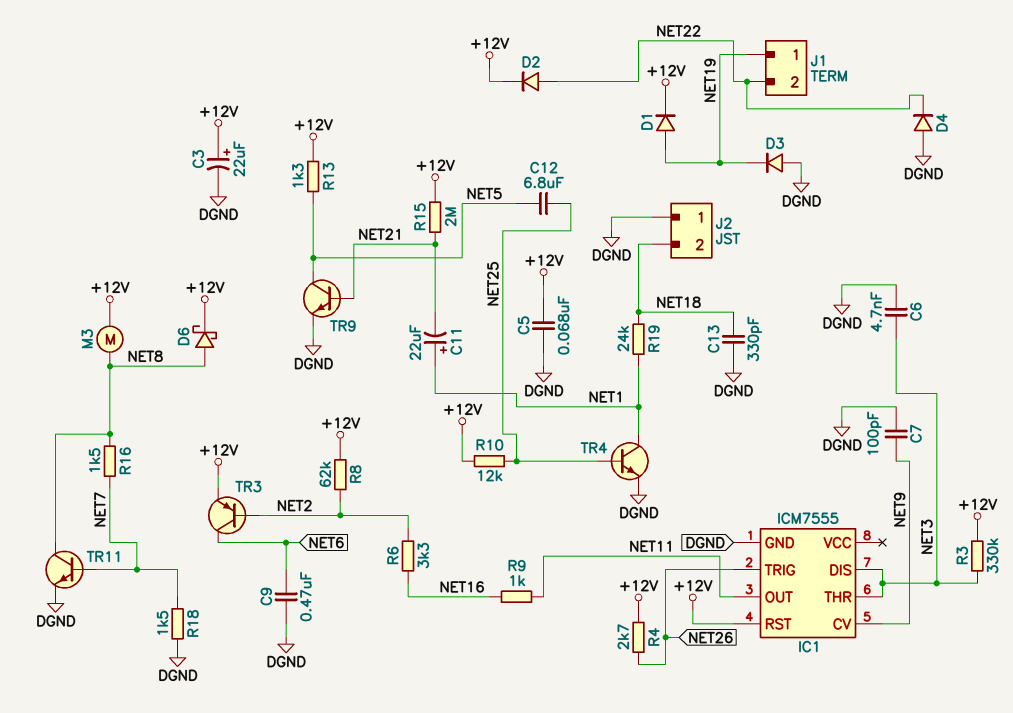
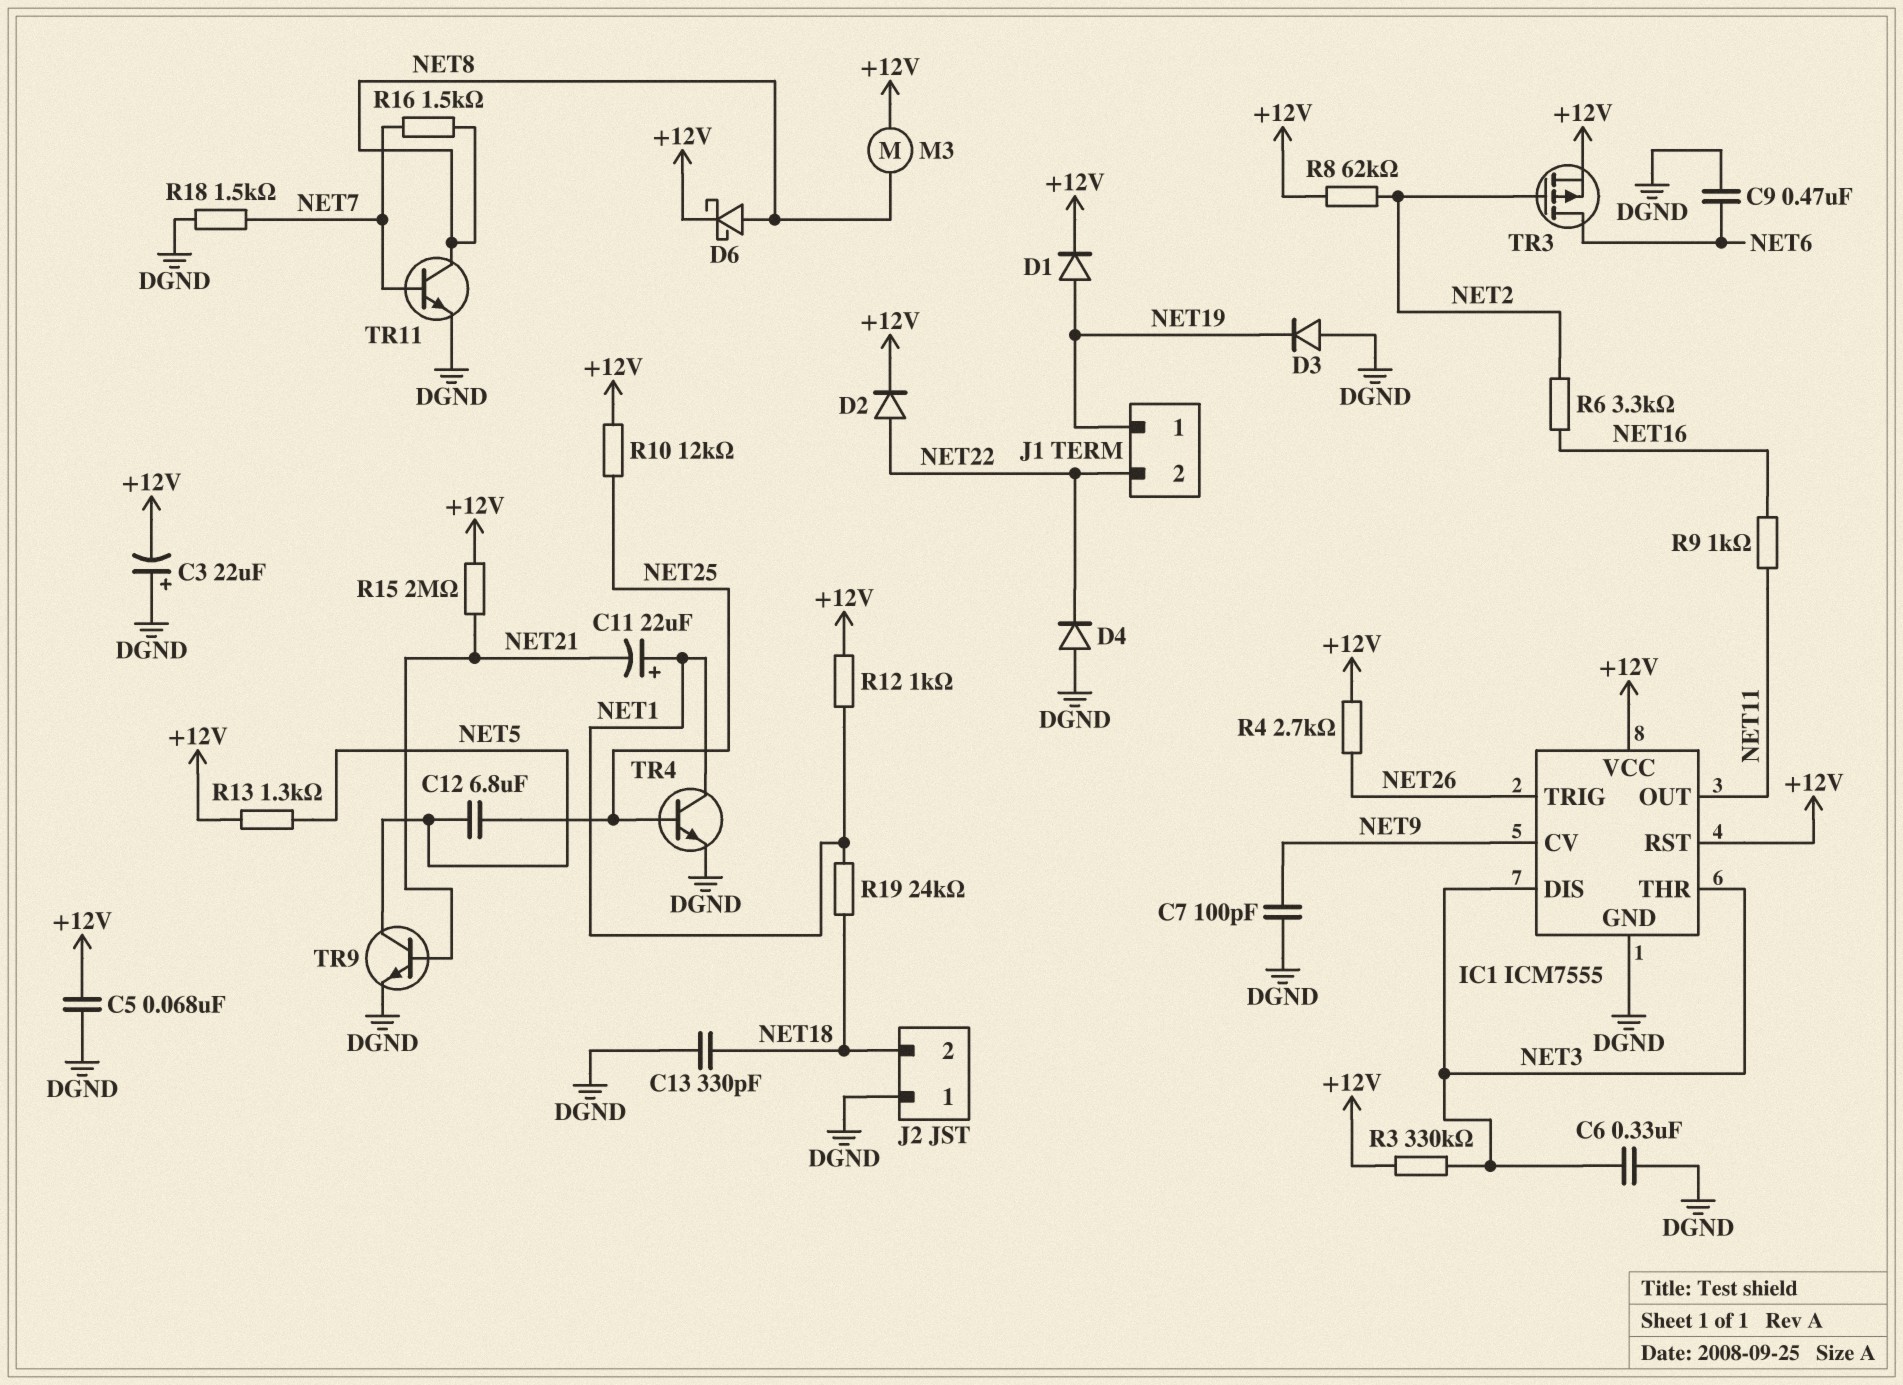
C3: 22uF (plus +12V, minus DGND) -> 22uF (plus DGND, minus +12V)
C6: 4.7nF (DGND, NET3) -> 330nF (DGND, NET3)
IC1 pin VCC: none -> +12V
R12: none -> 1k (+12V, NET1)
TR3: PNP (B NET2, C NET6, E +12V) -> PMOS (G NET2, D NET6, S +12V)

